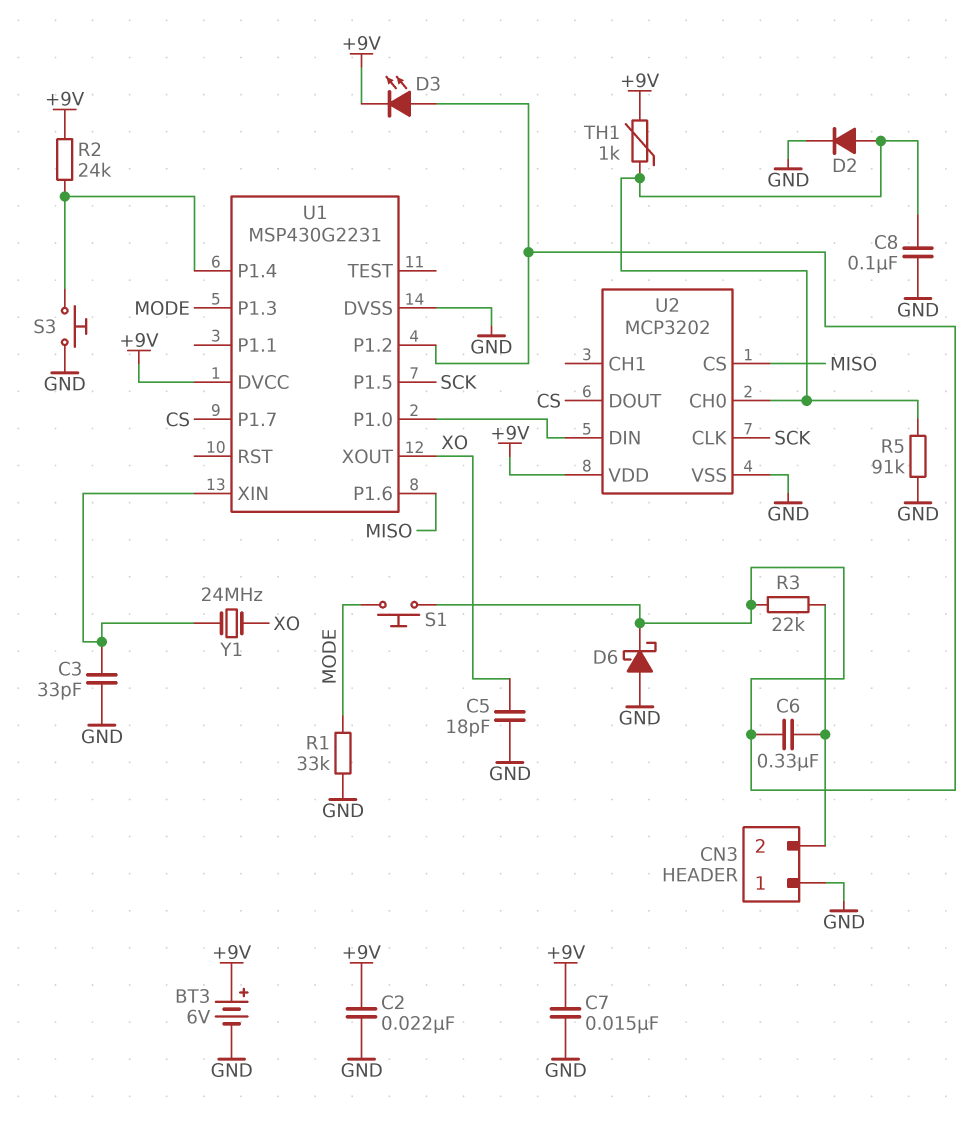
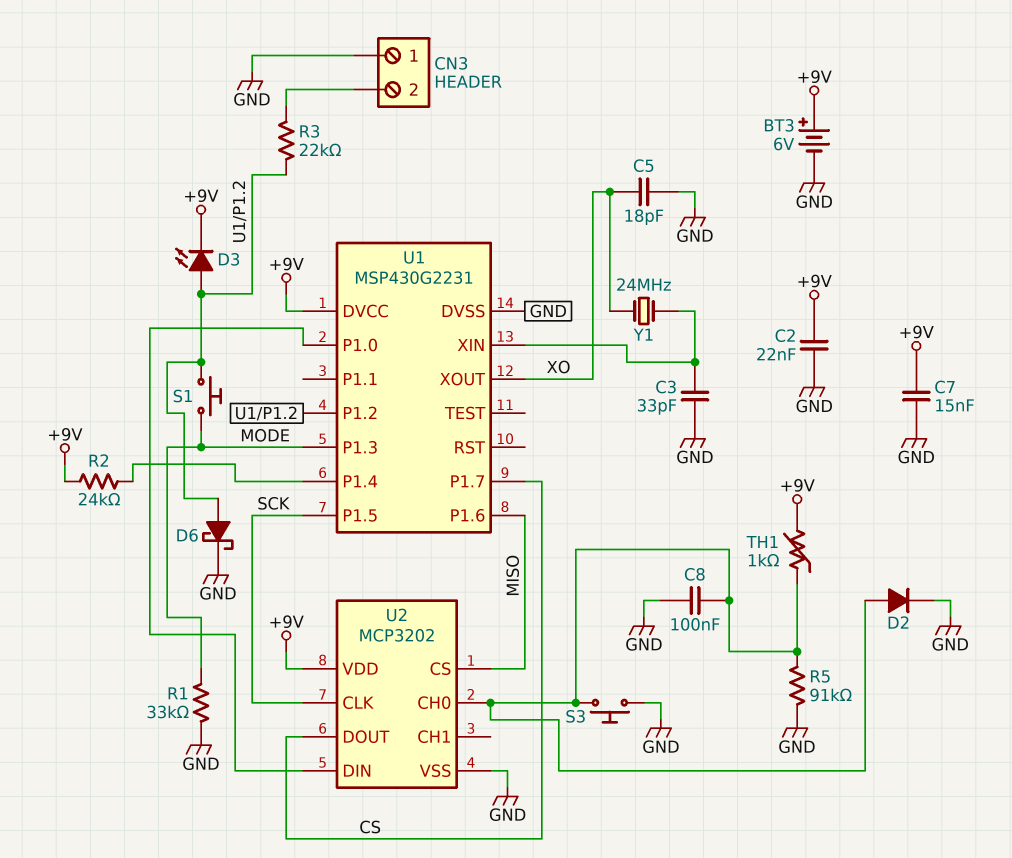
C6: 330nF (CN3/2, U1/P1.2) -> none
D6: schottky (A GND, K U1/P1.2) -> schottky (A U1/P1.2, K GND)
S3: button (GND, U1/P1.4) -> button (GND, U2/CH0)

